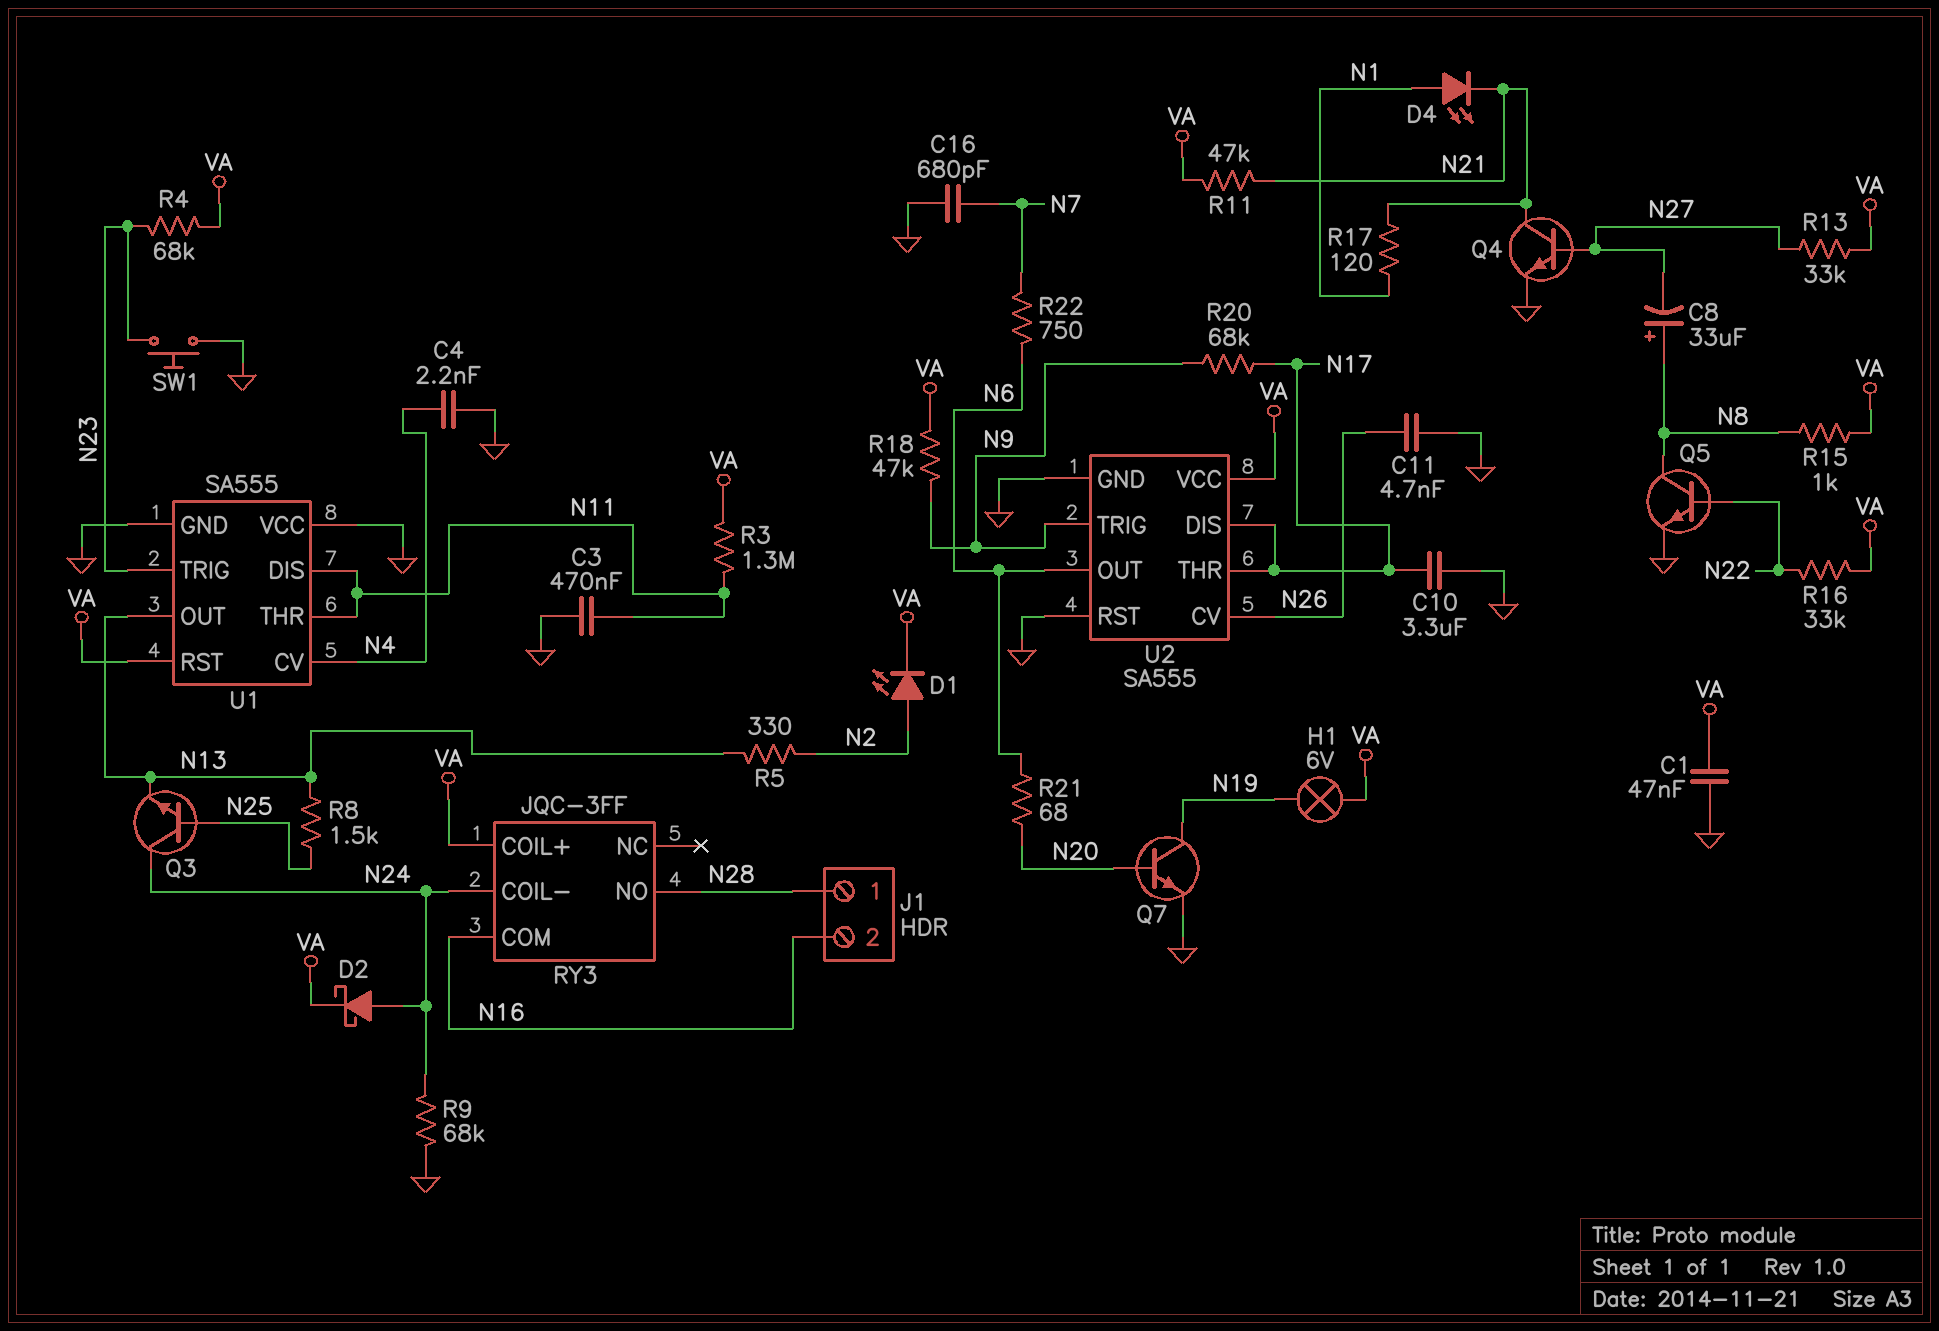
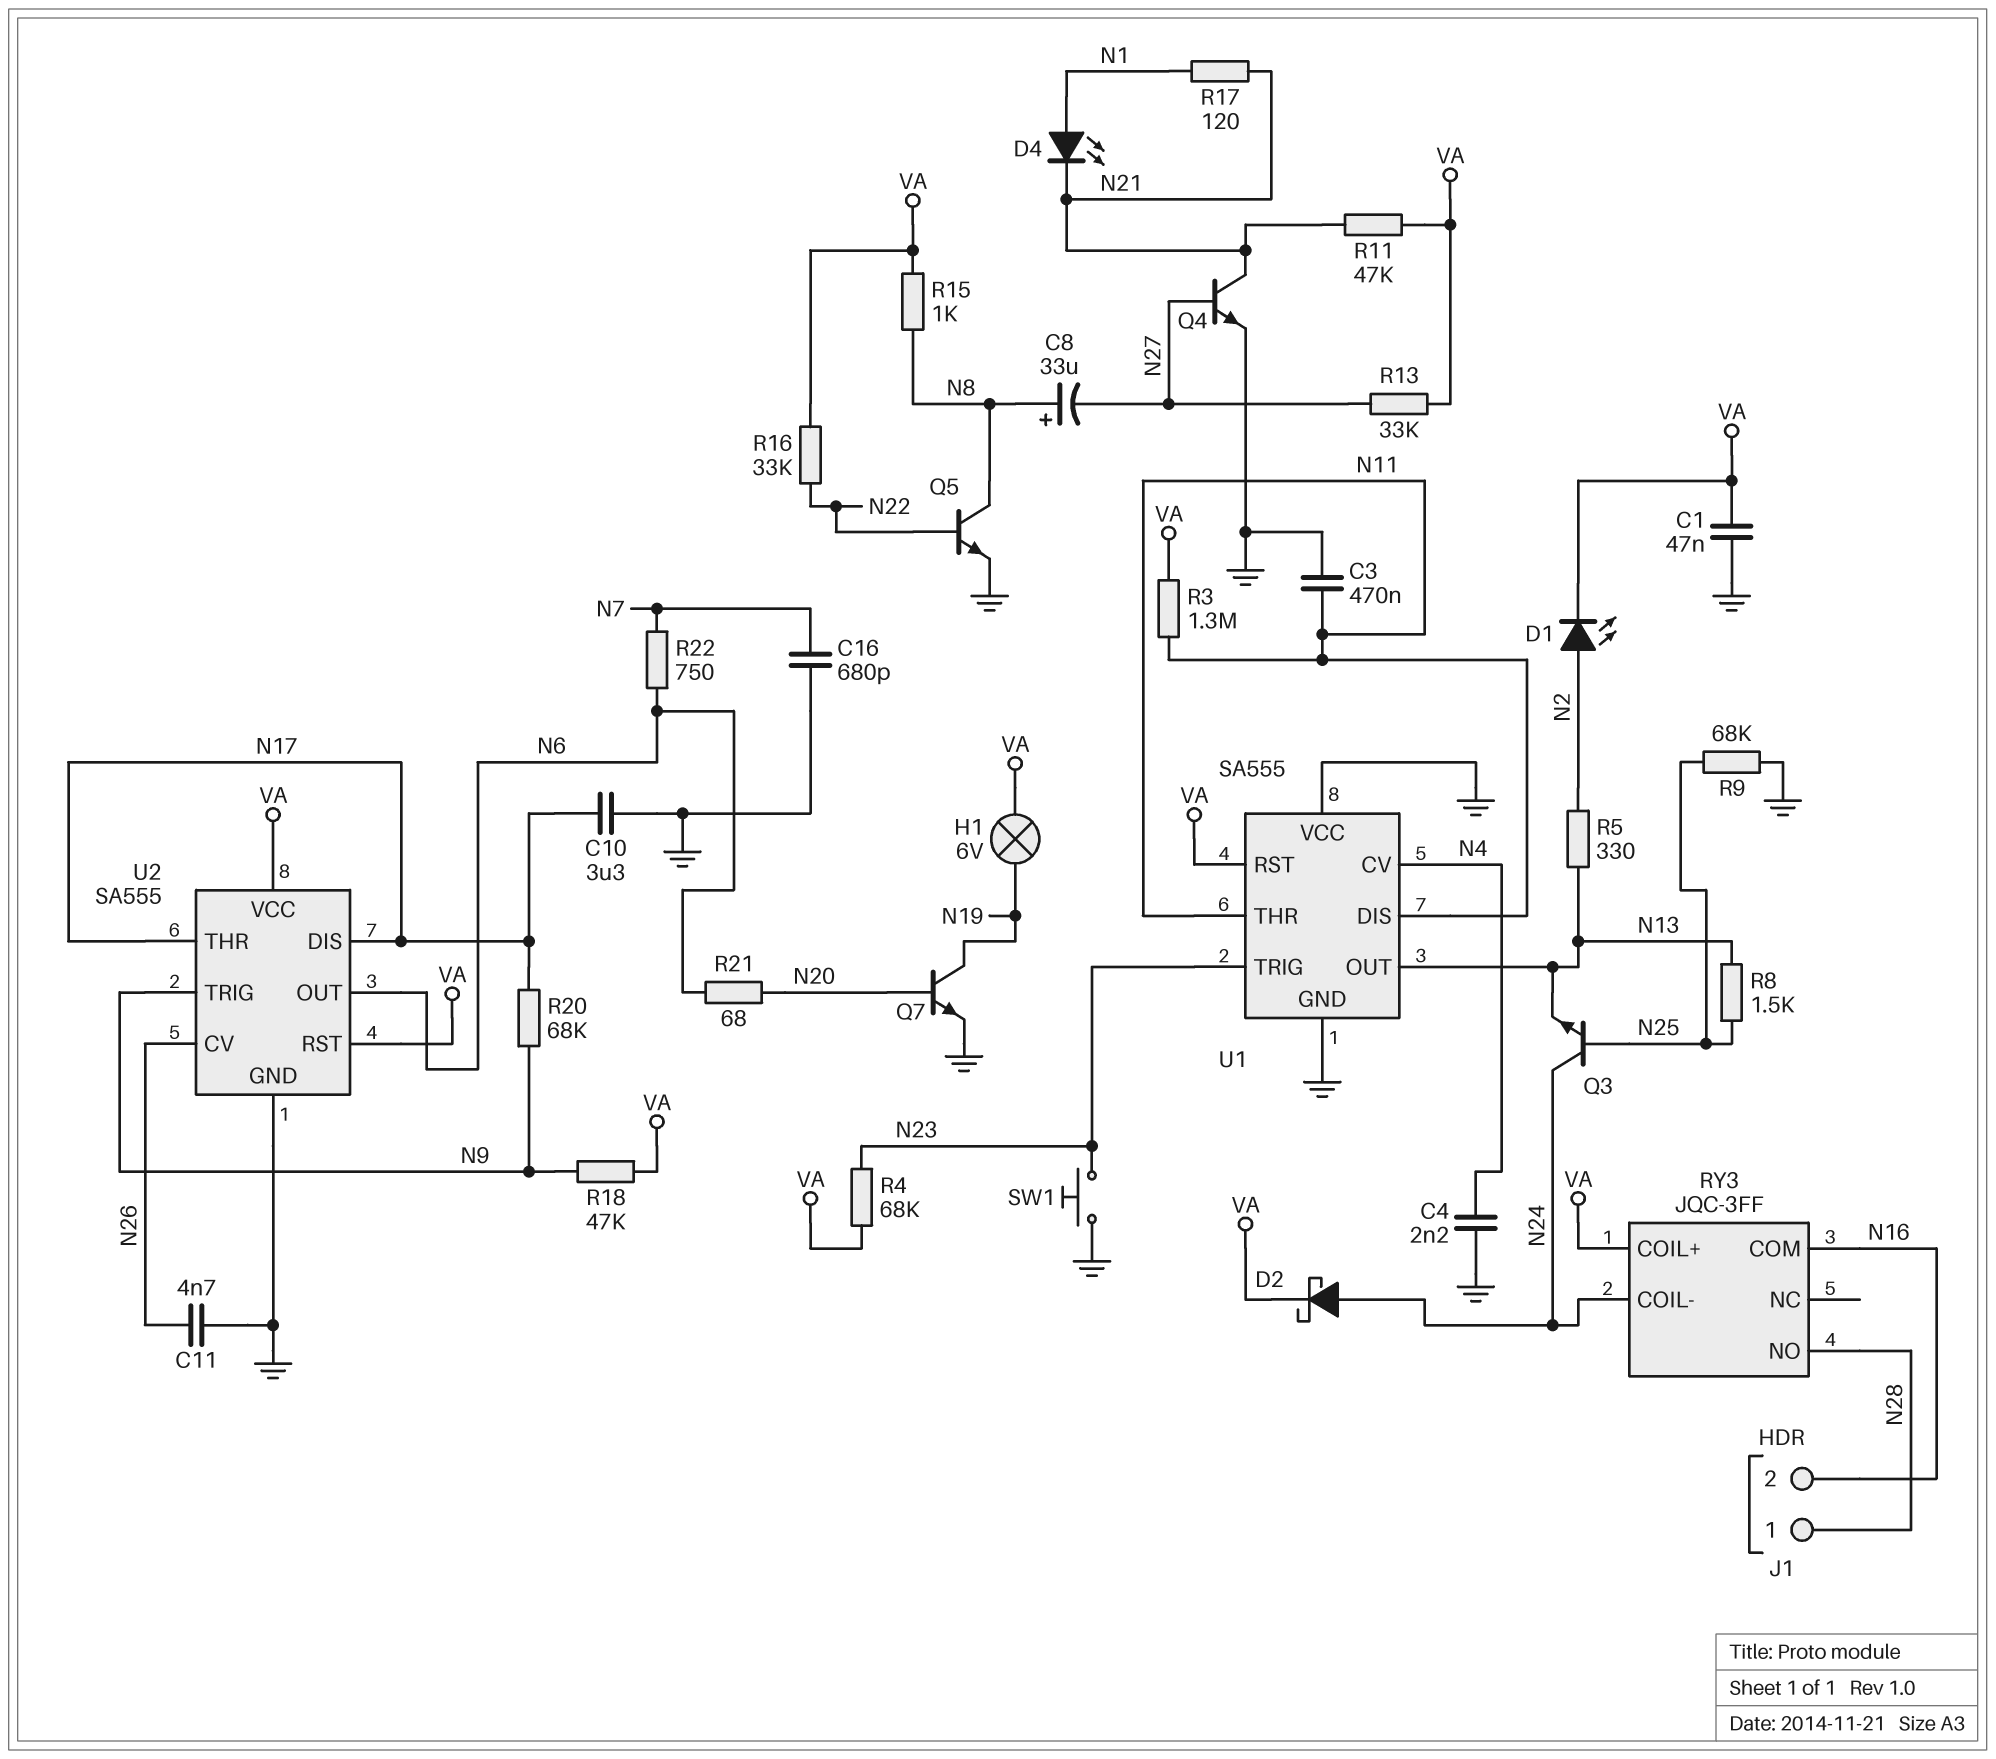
R9: 68k (GND, N24) -> 68k (GND, N25)
U2 pin RST: GND -> VA

